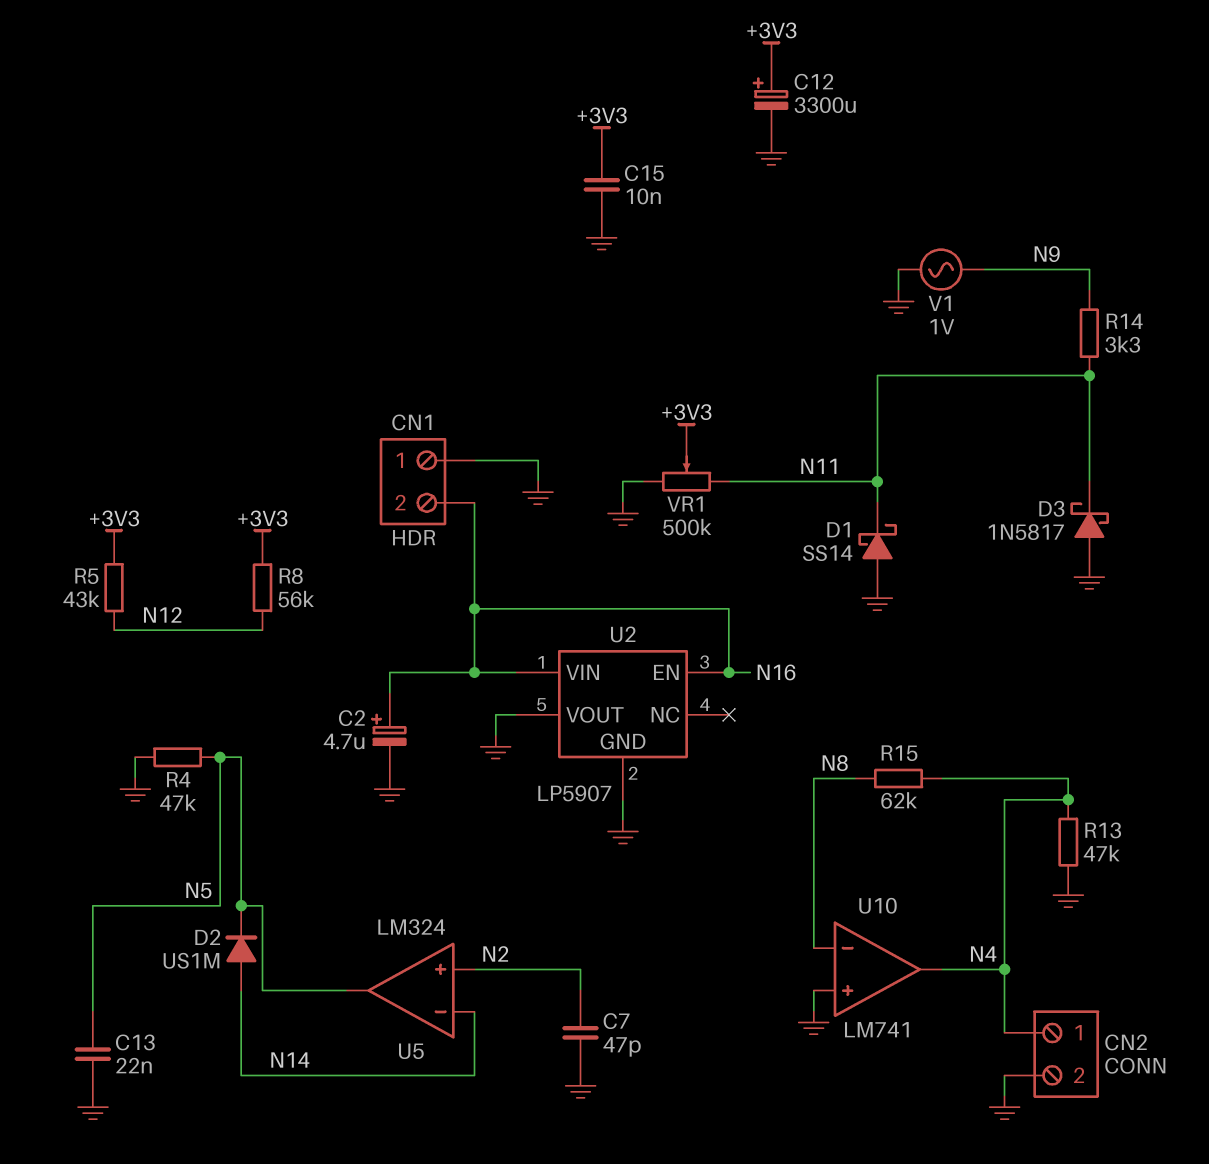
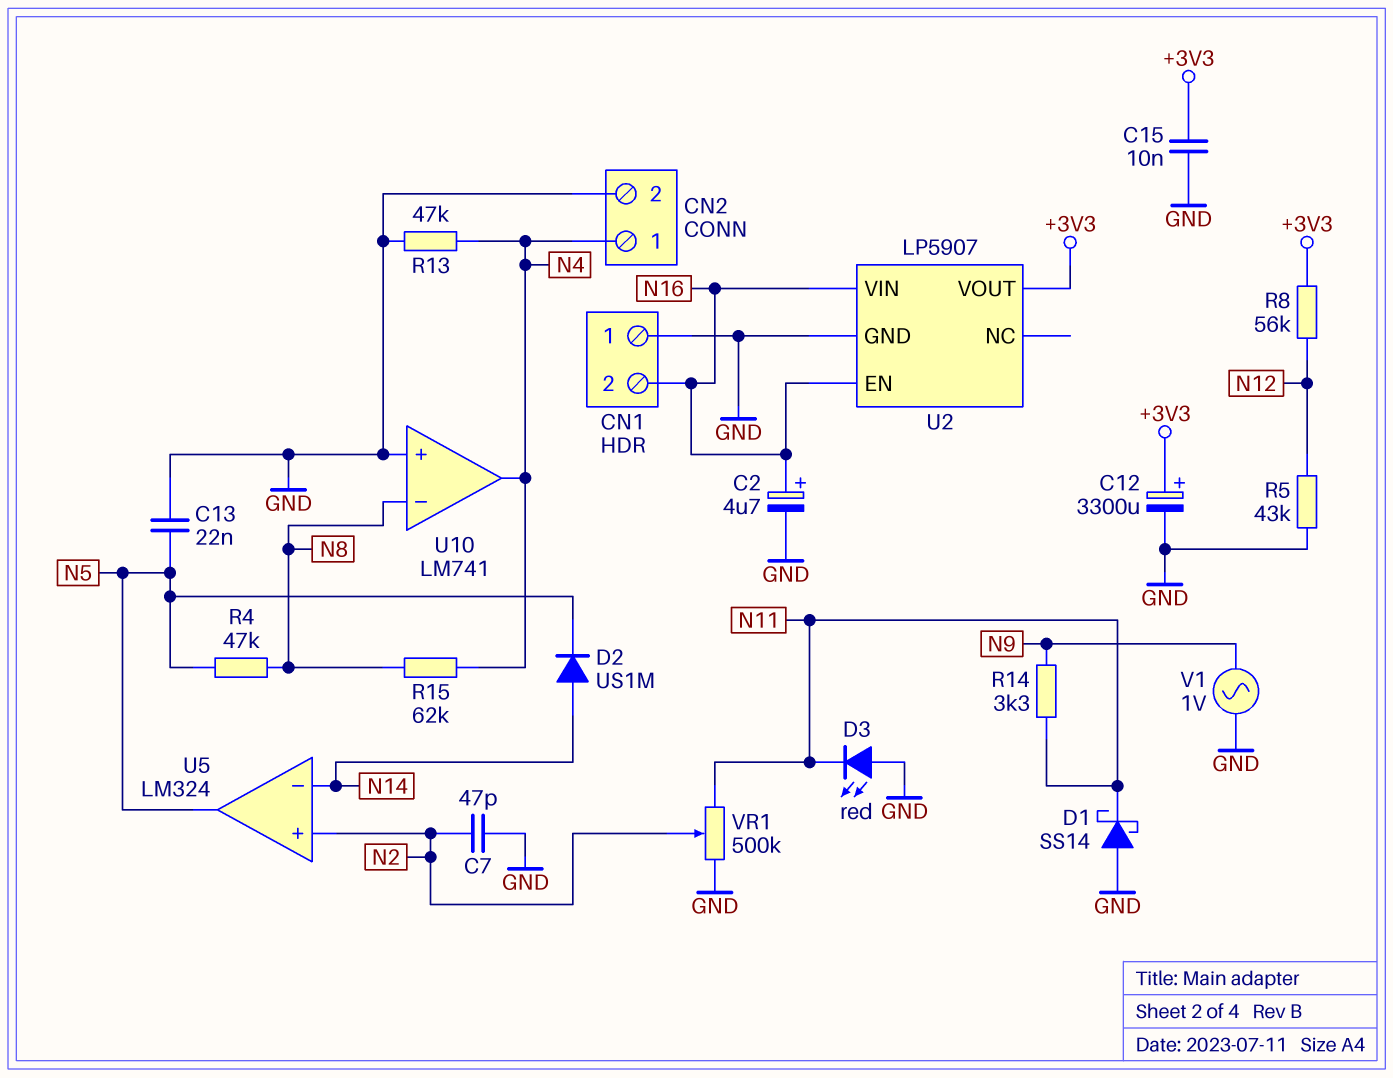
D3: schottky 1N5817 (A GND, K N11) -> LED red (A GND, K N11)
R4: 47k (GND, N5) -> 47k (N5, N8)
R5: 43k (+3V3, N12) -> 43k (GND, N12)
U2 pin VOUT: GND -> +3V3
VR1: 500k (GND, N11, wiper +3V3) -> 500k (GND, N11, wiper N2)

